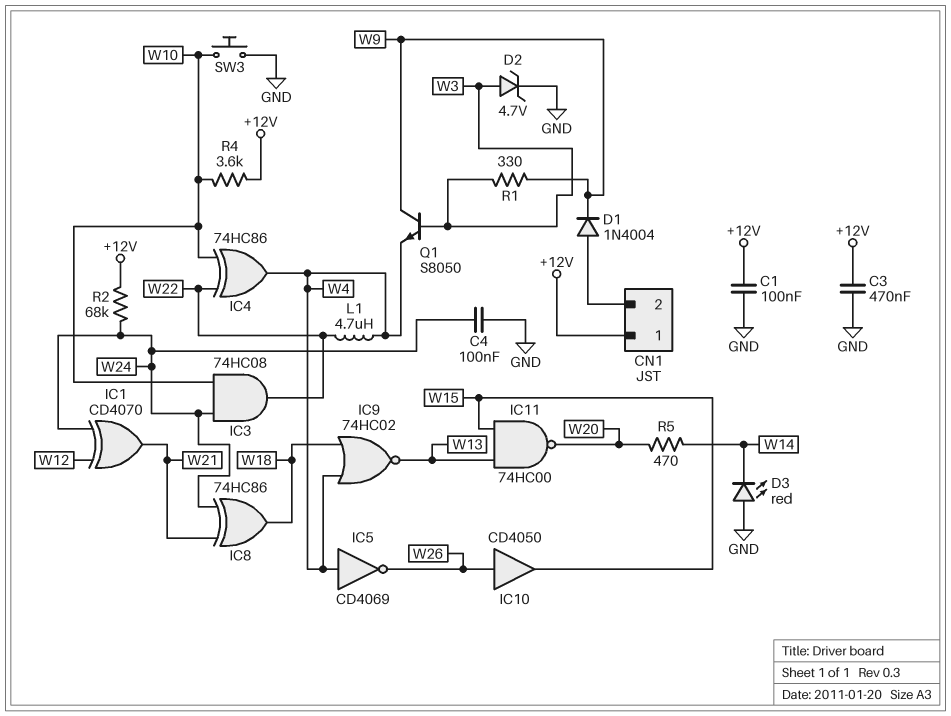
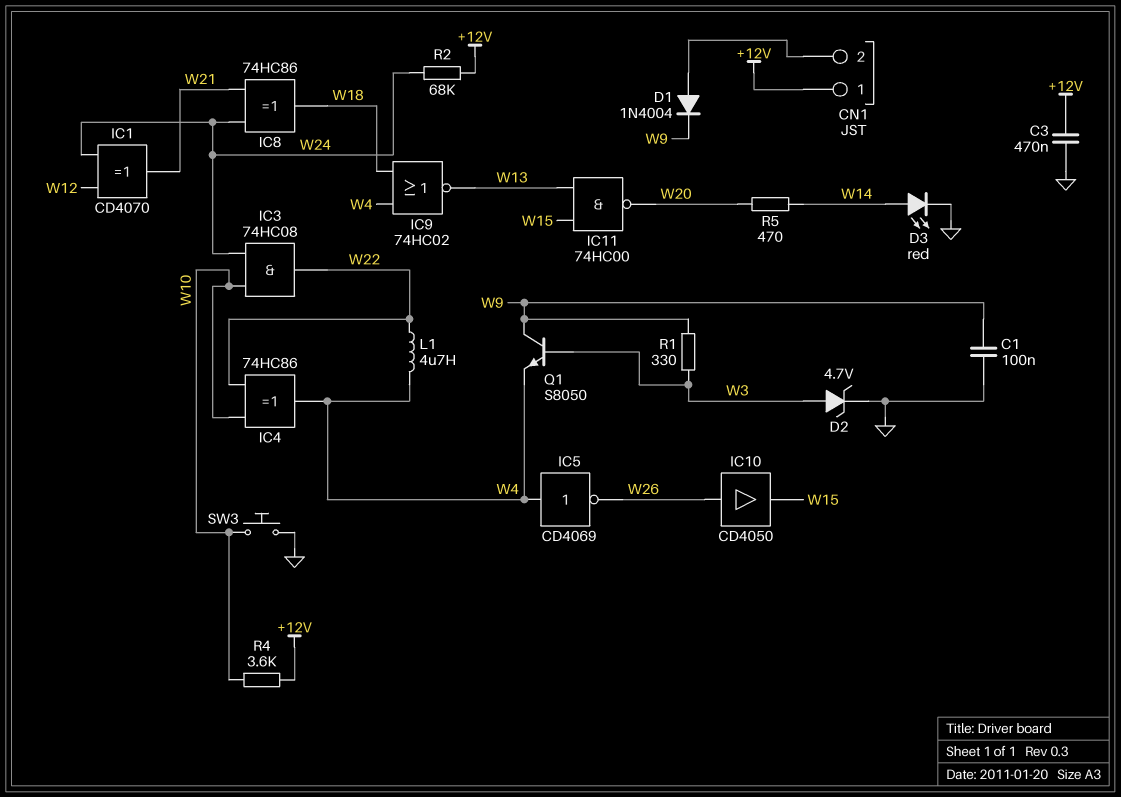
C1: 100nF (+12V, GND) -> 100nF (GND, W9)
C4: 100nF (GND, W24) -> none
D3: LED red (A GND, K W14) -> LED red (A W14, K GND)

